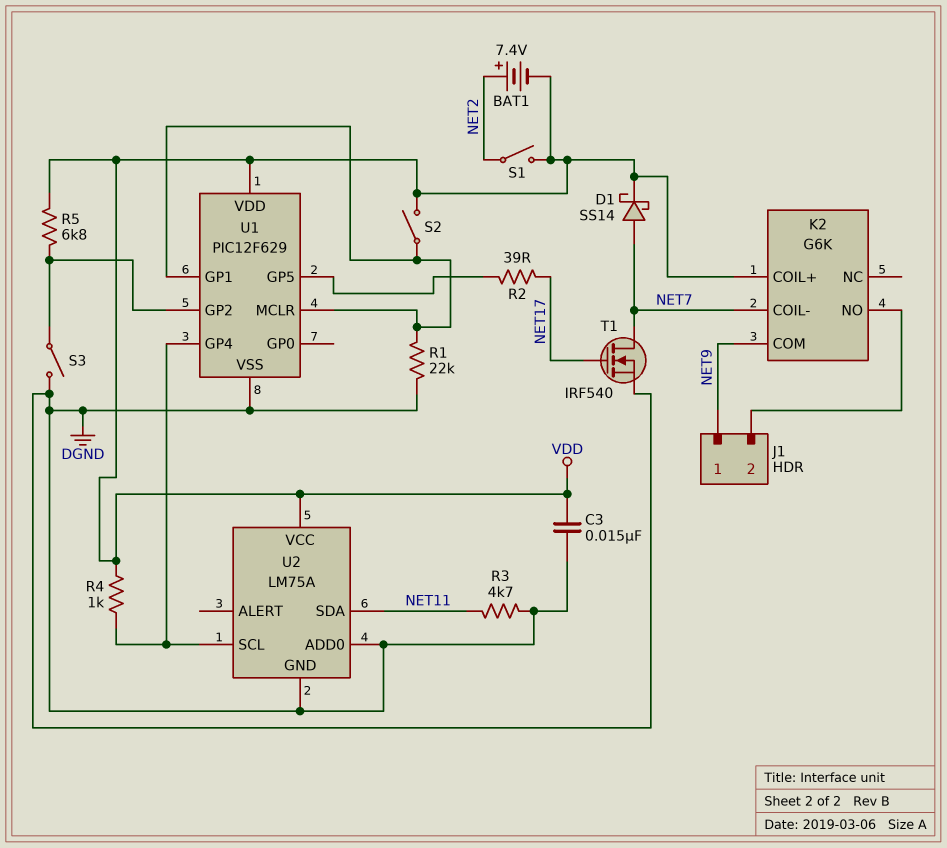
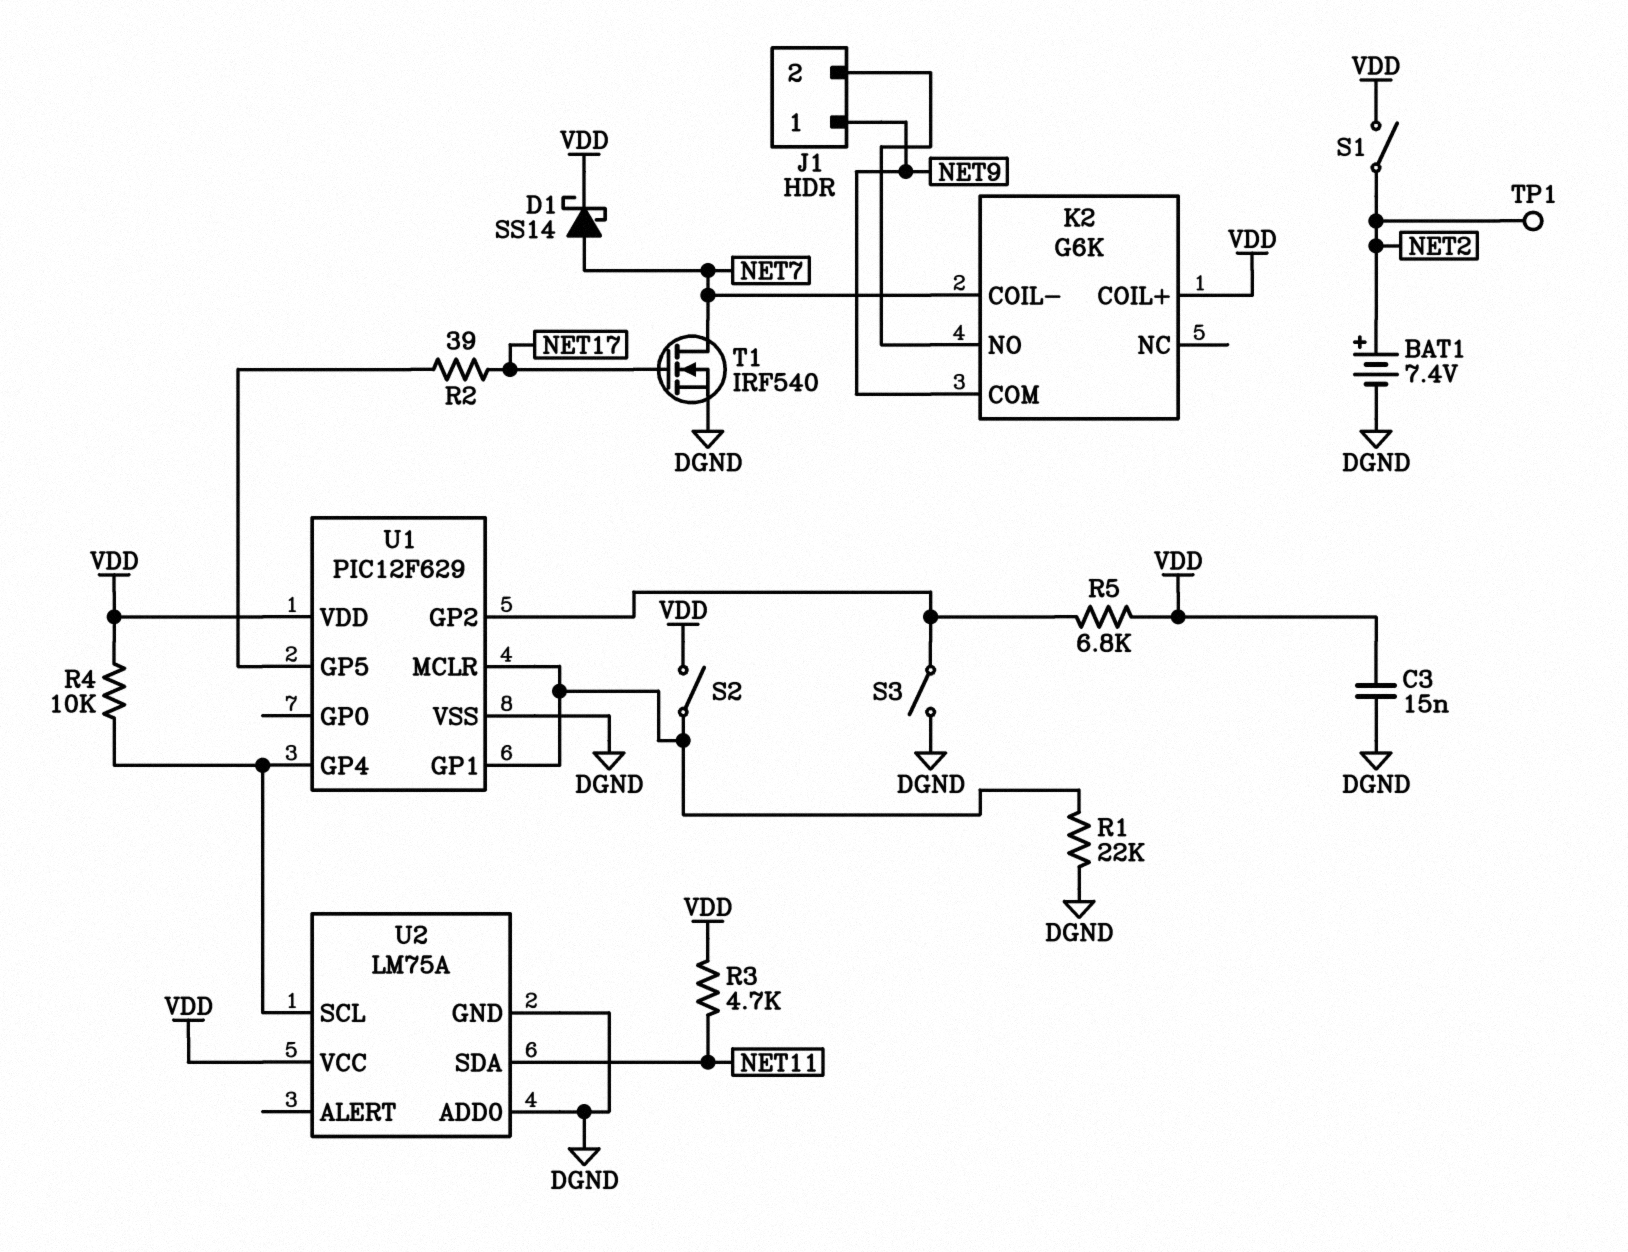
BAT1: 7.4V (plus NET2, minus VDD) -> 7.4V (plus NET2, minus DGND)
R3: 4.7k (DGND, NET11) -> 4.7k (NET11, VDD)
R4: 1k (U1/GP4, VDD) -> 10k (U1/GP4, VDD)
TP1: none -> test point (NET2)

